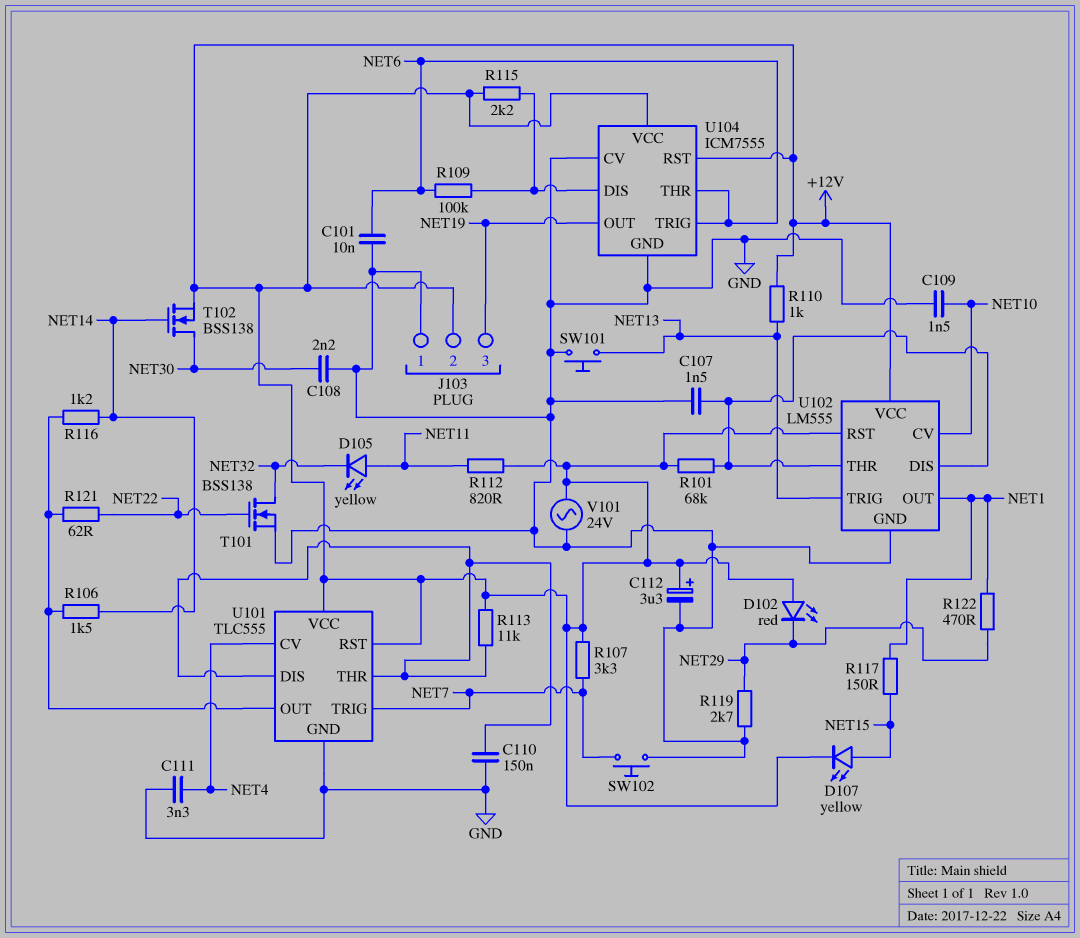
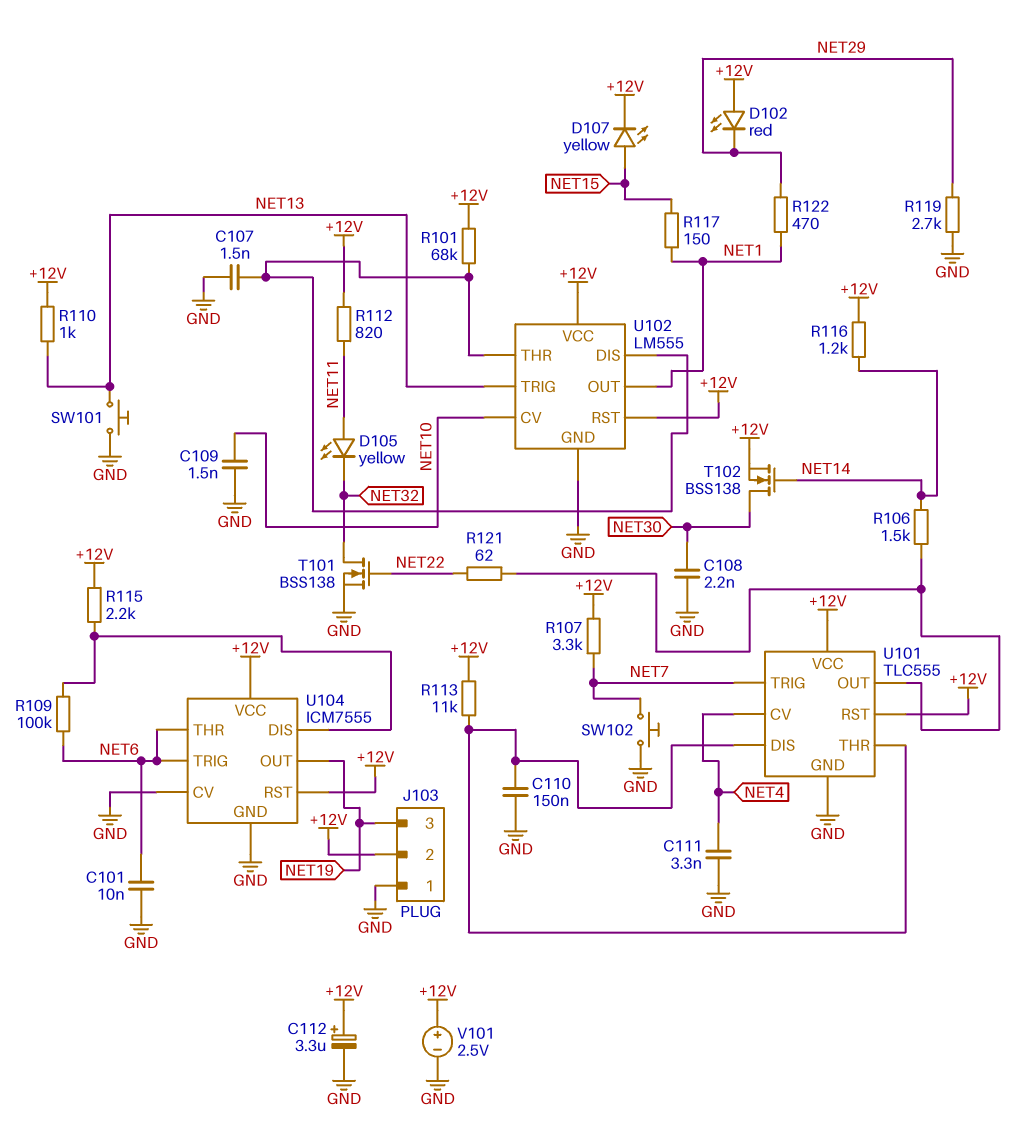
R116: 1.2k (NET14, U101/OUT) -> 1.2k (+12V, NET14)
V101: AC 24V (+12V, GND) -> 2.5V (plus +12V, minus GND)

